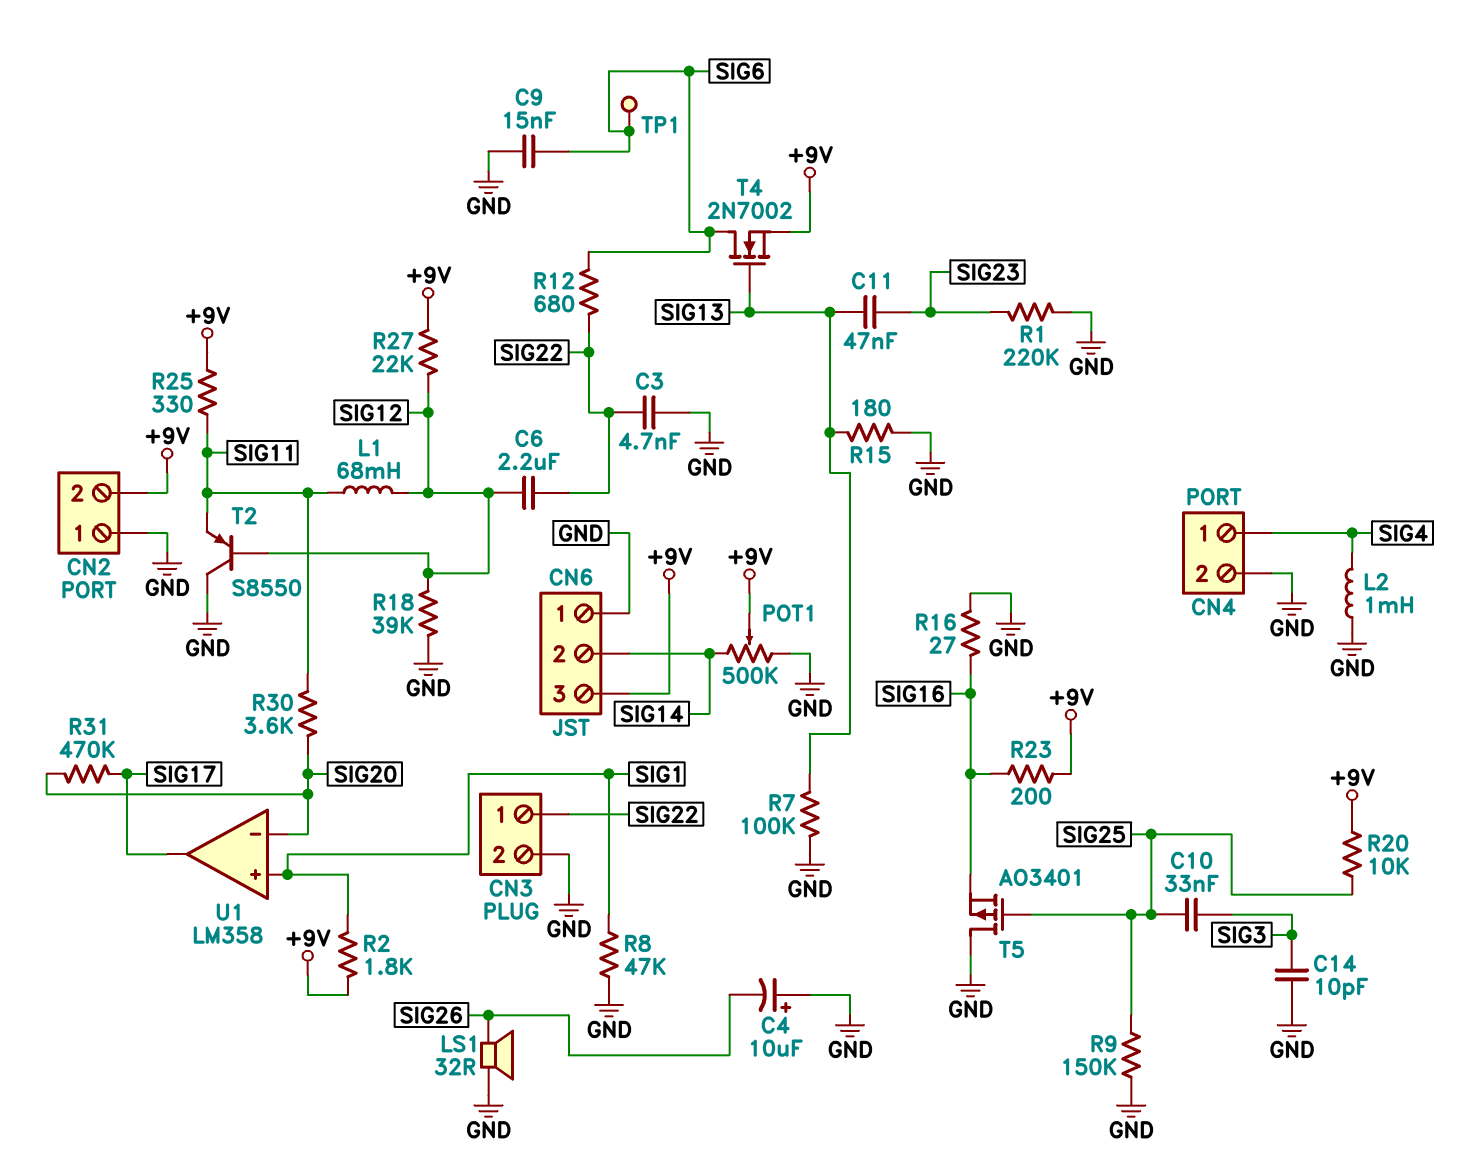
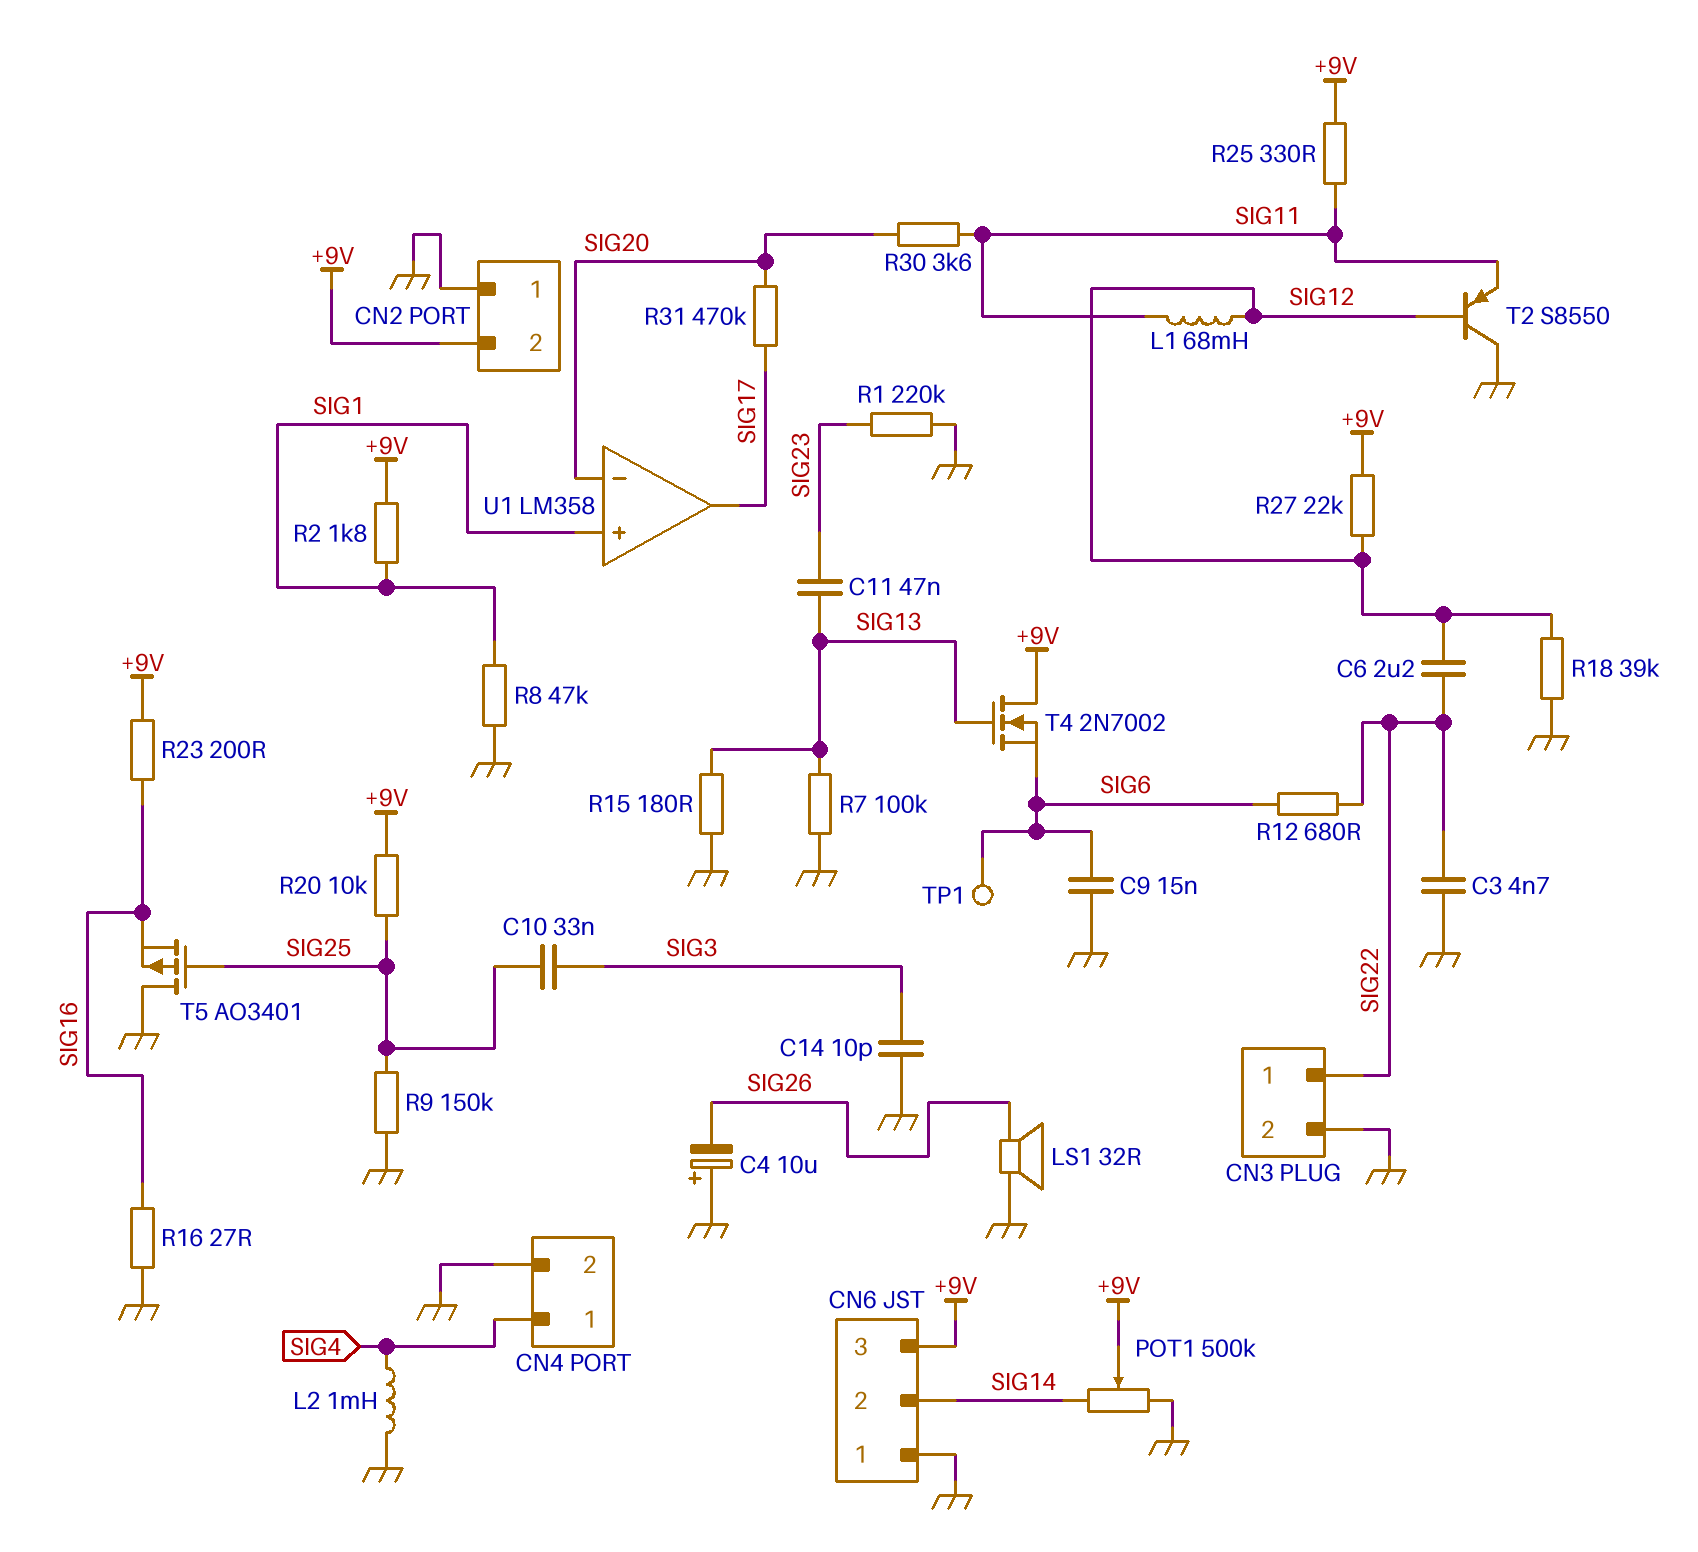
T4: NMOS 2N7002 (G SIG13, D SIG6, S +9V) -> NMOS 2N7002 (G SIG13, D +9V, S SIG6)

